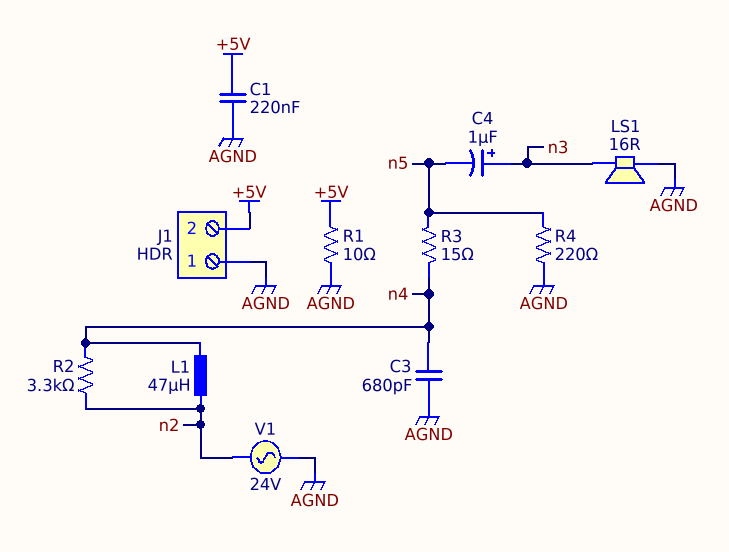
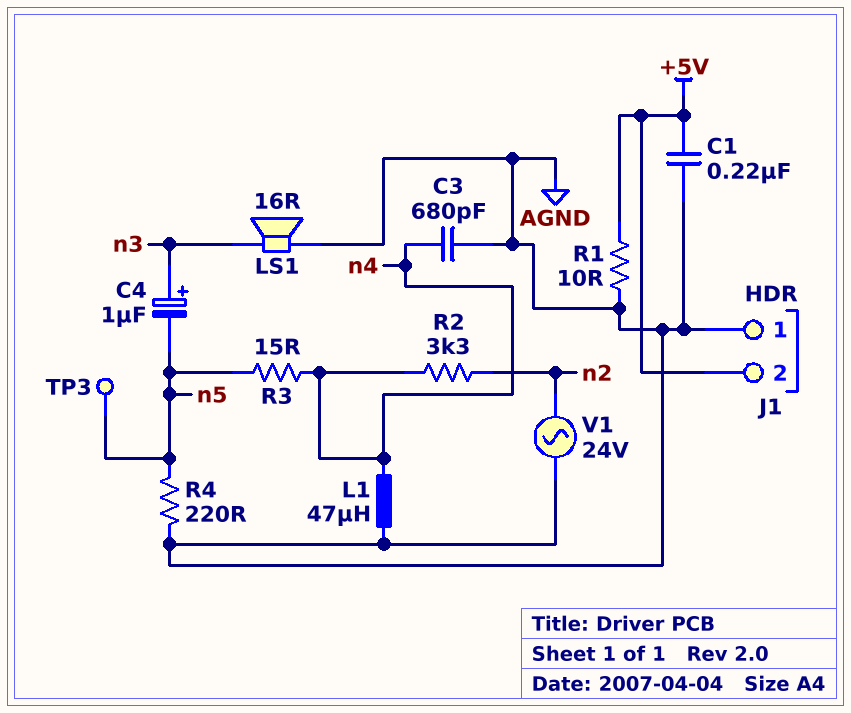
L1: 47uH (n2, n4) -> 47uH (AGND, n4)
TP3: none -> test point (n5)

